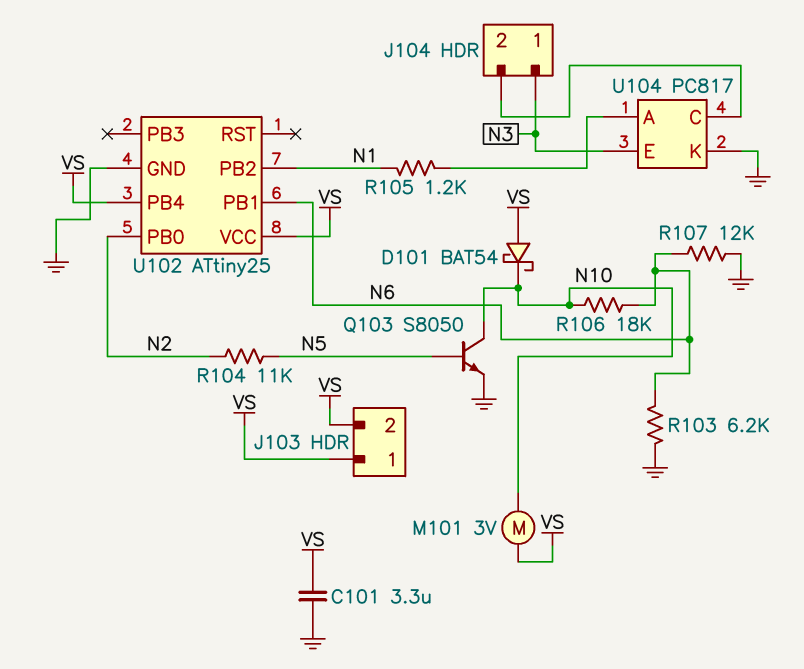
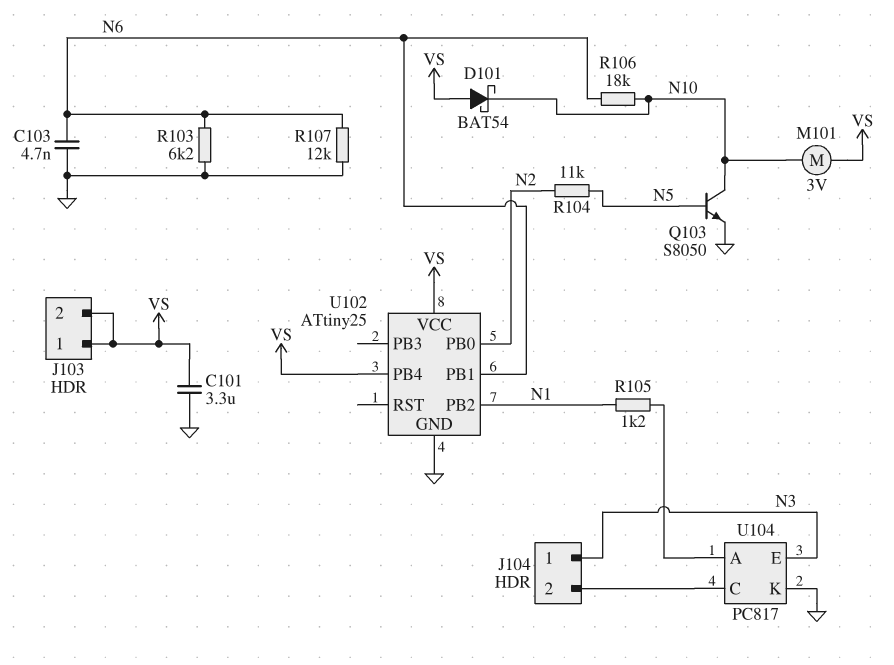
C103: none -> 4.7nF (GND, N6)

